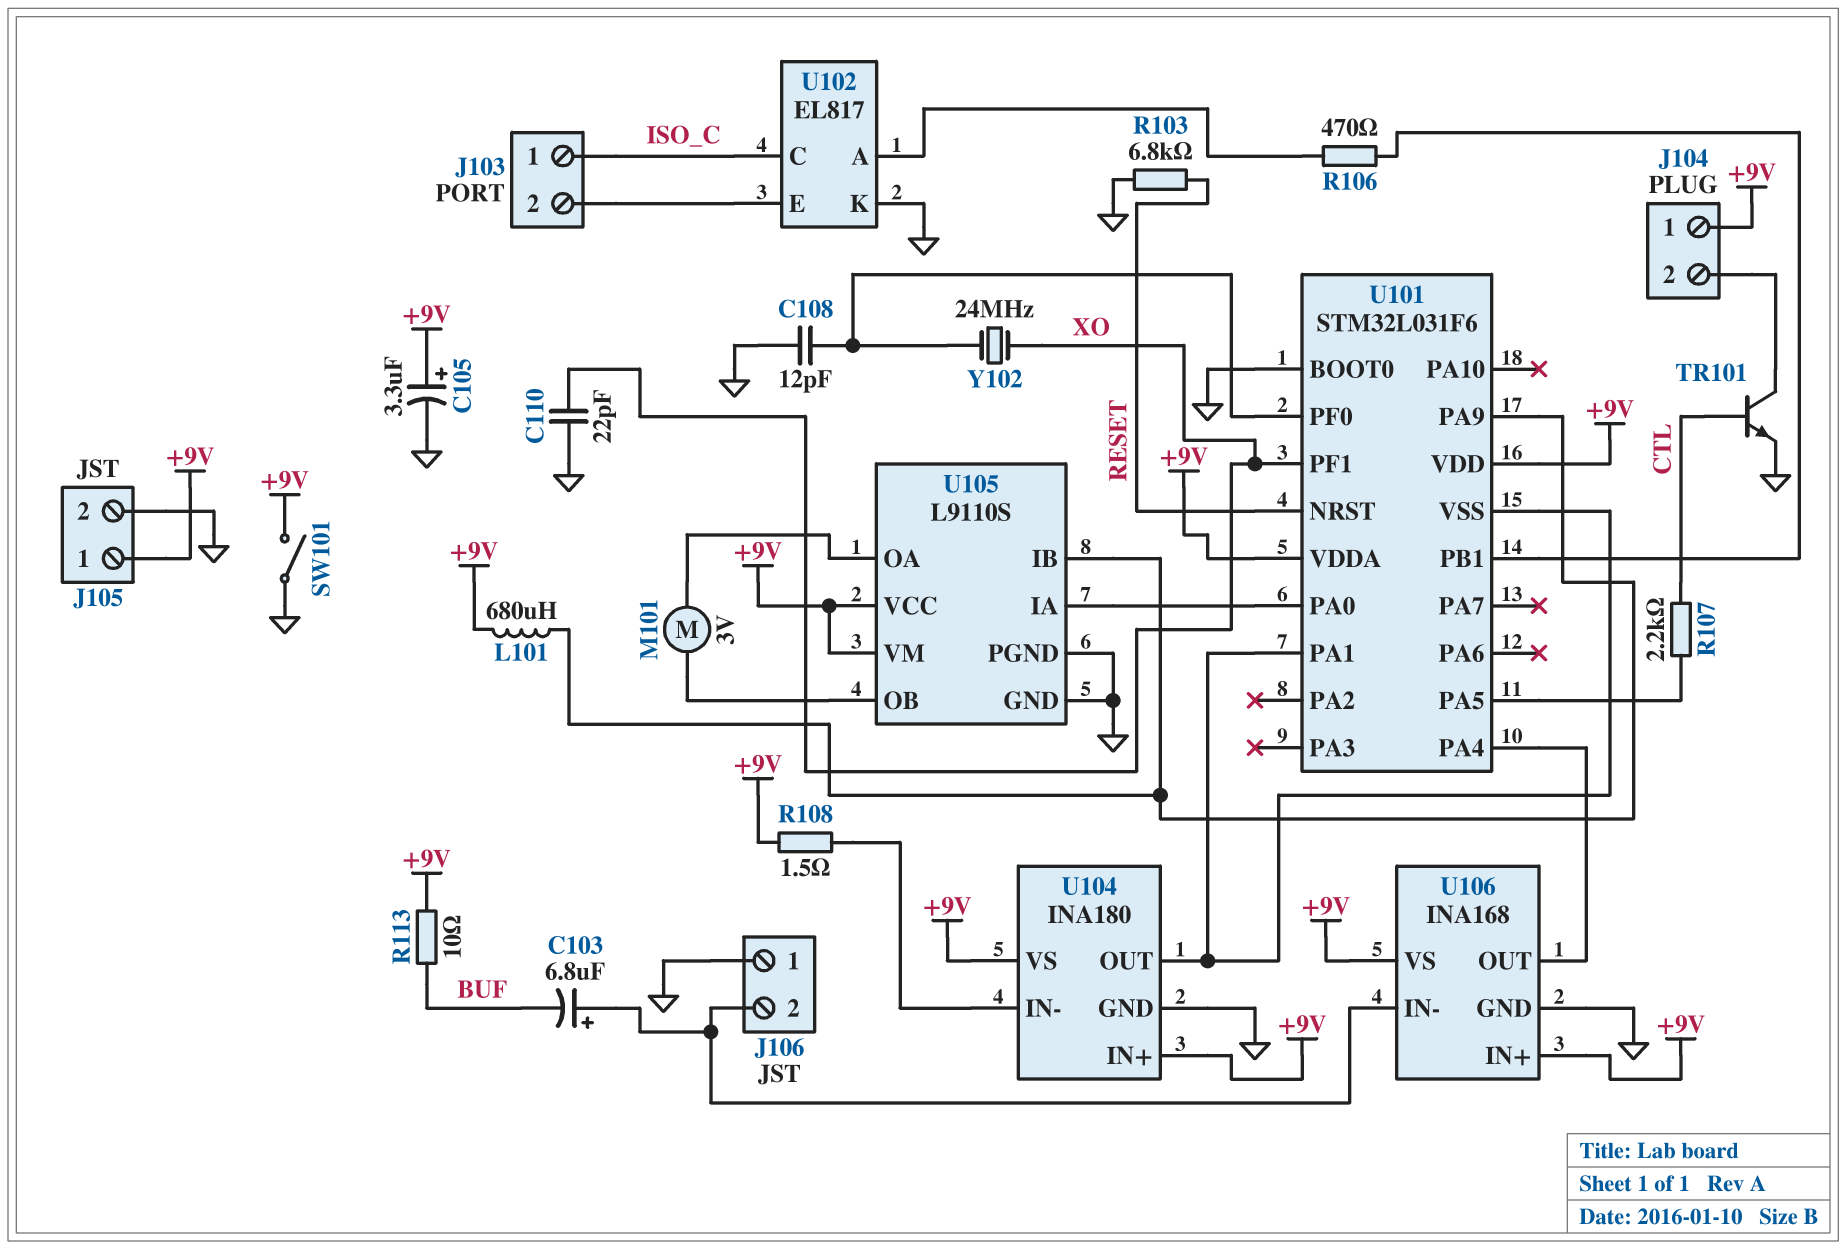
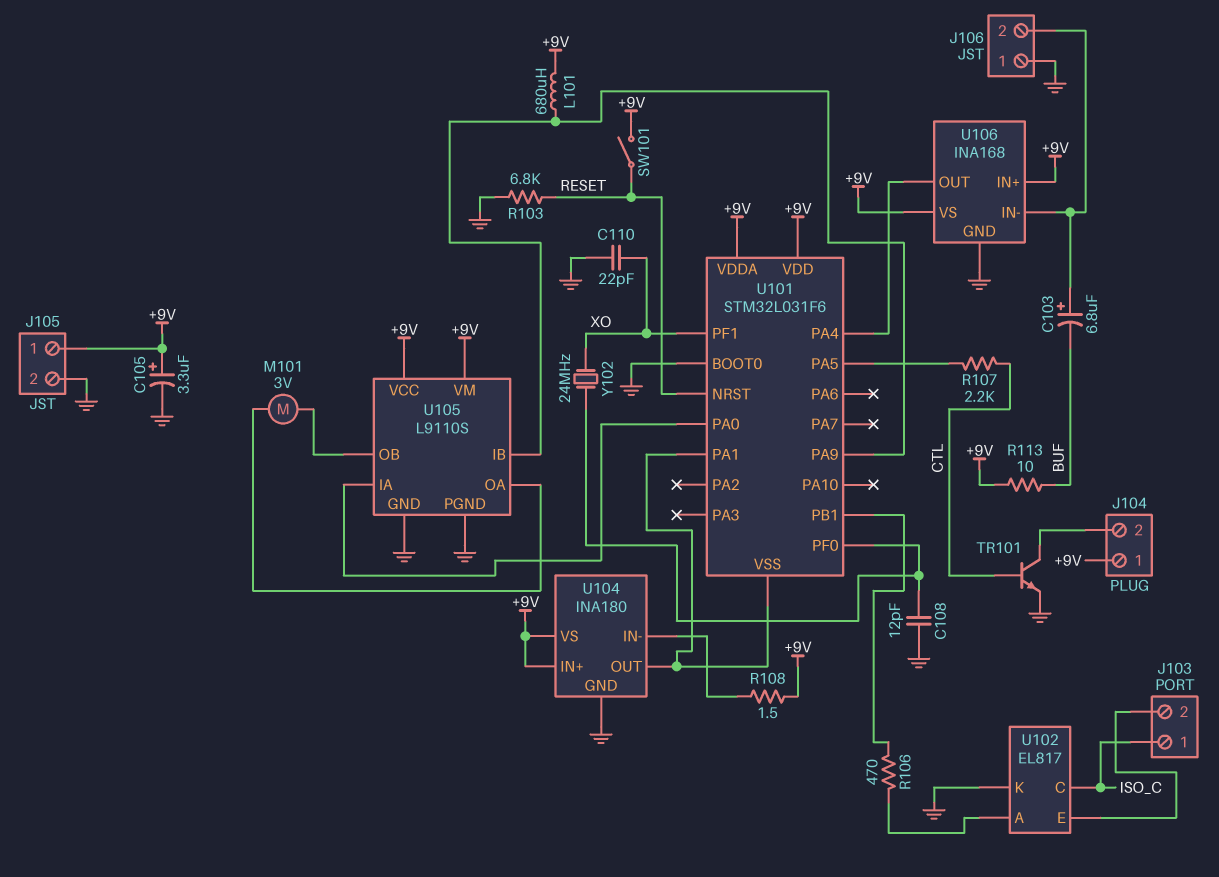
SW101: switch (+9V, GND) -> switch (+9V, RESET)

